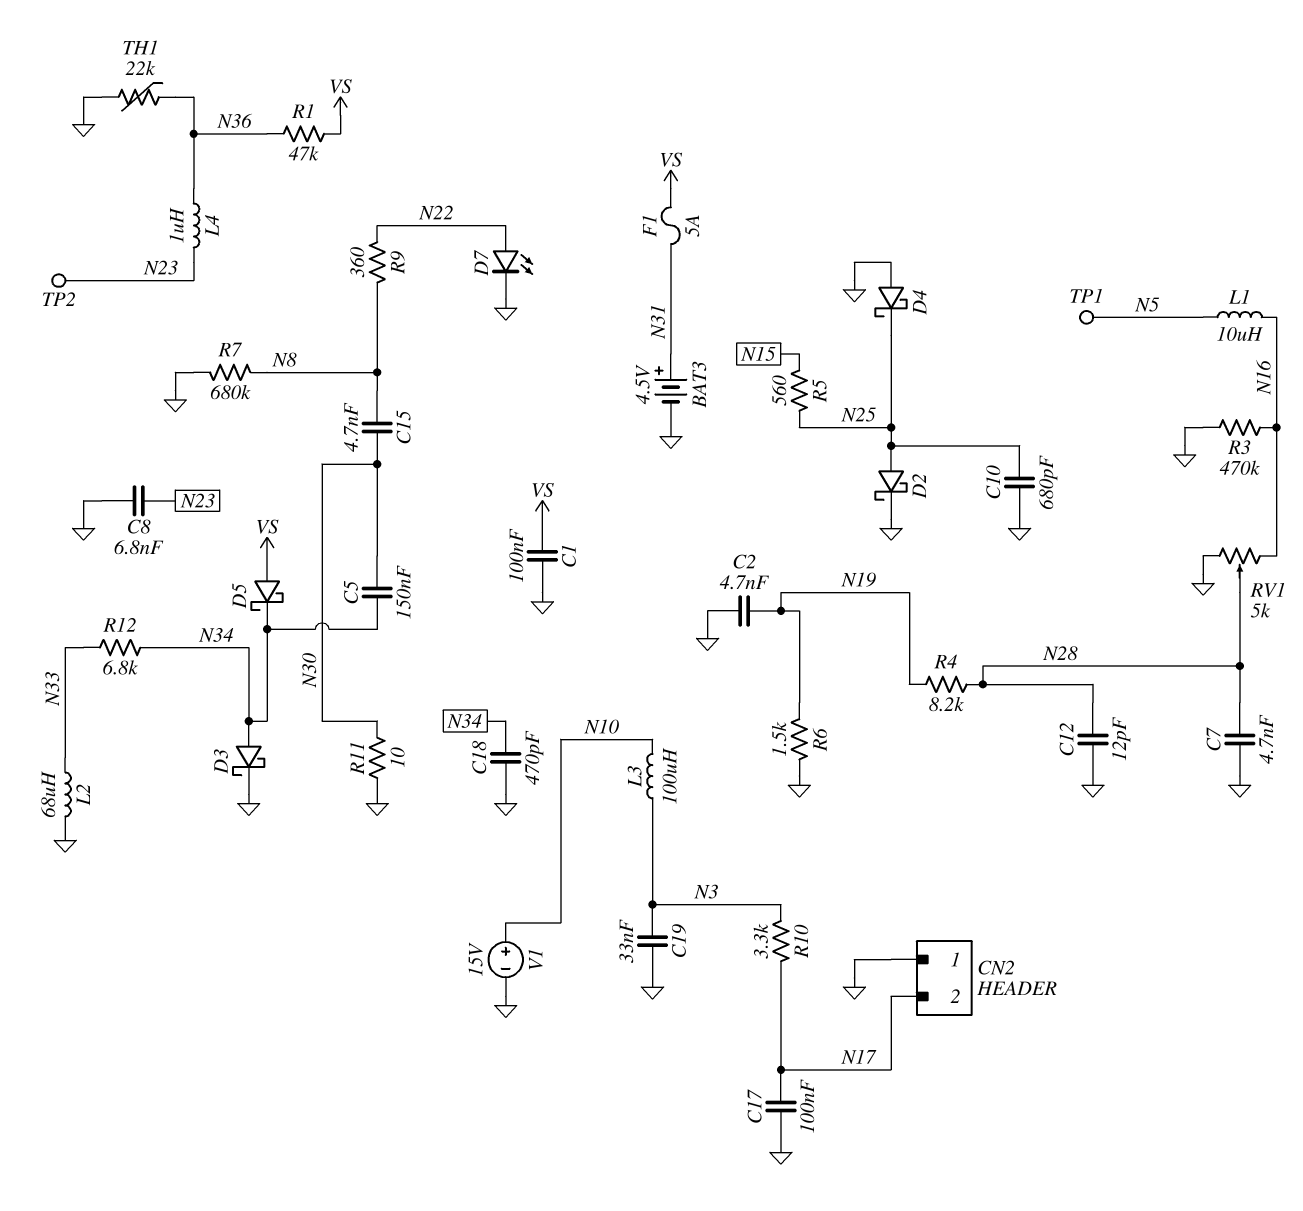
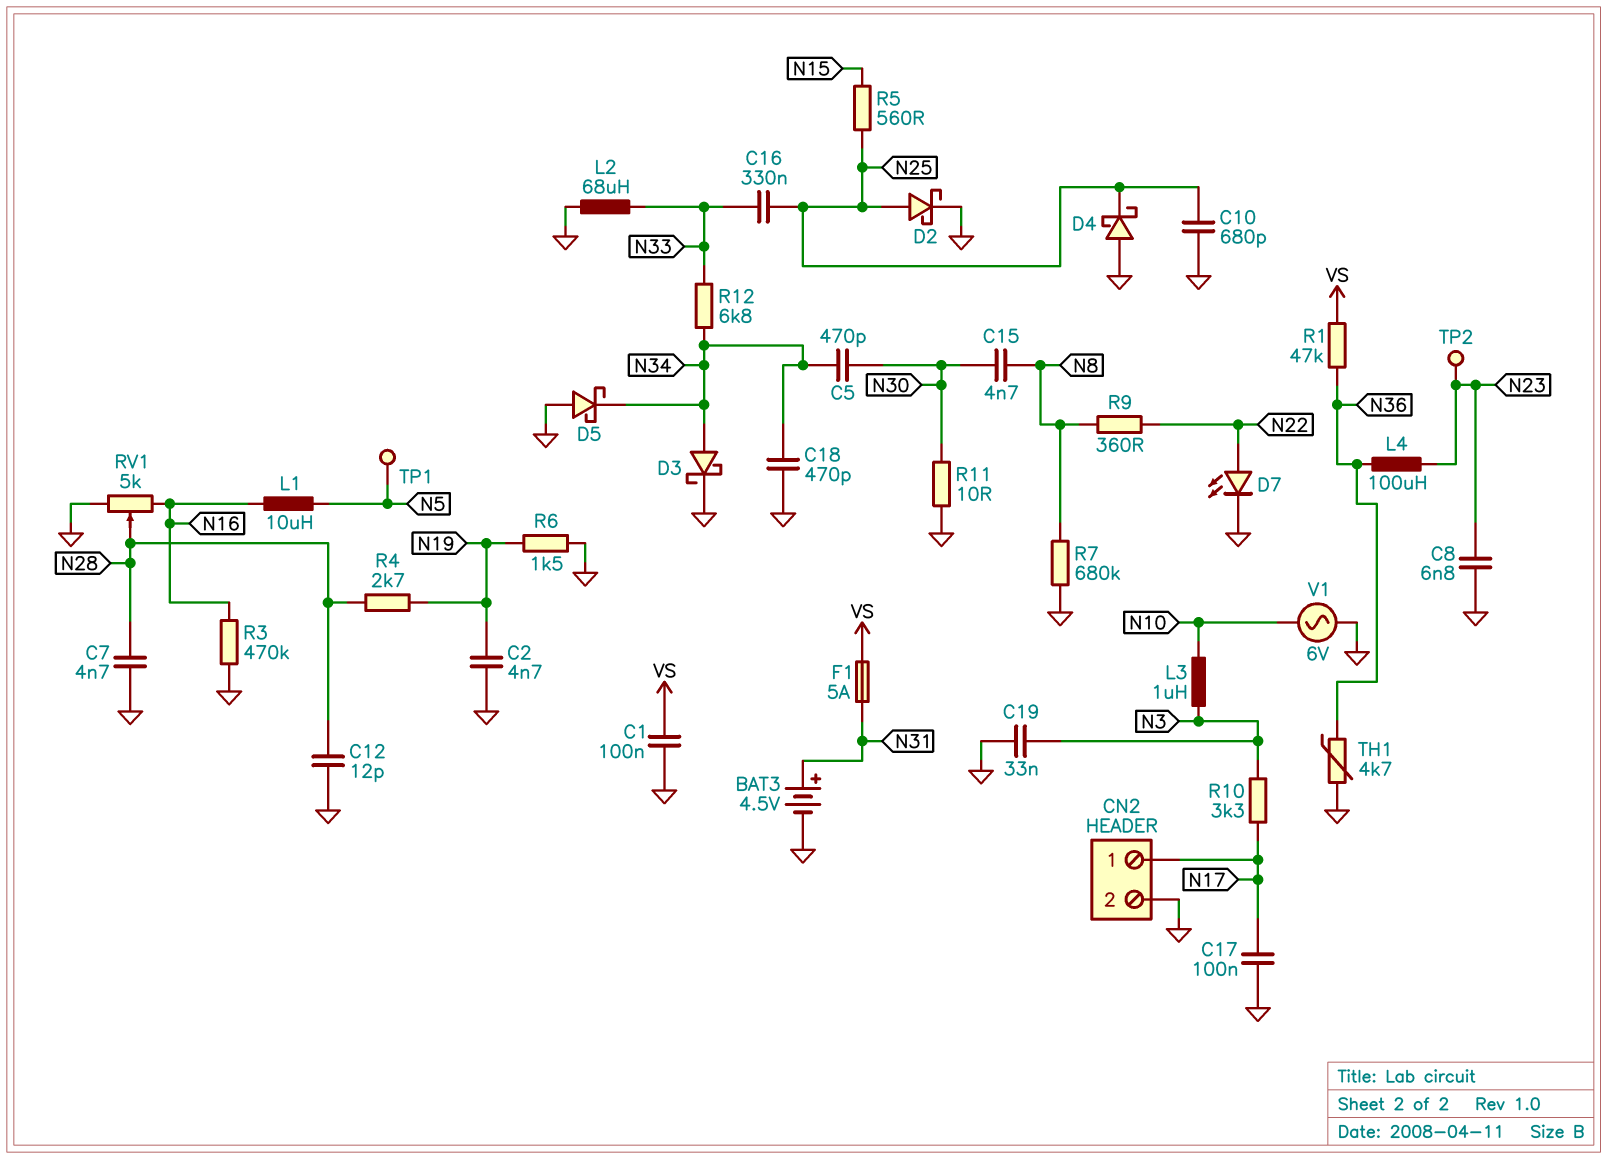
C5: 150nF (N30, N34) -> 470pF (N30, N34)
C16: none -> 330nF (N25, N33)
CN2 pin 1: GND -> N17
CN2 pin 2: N17 -> GND
D5: schottky (A VS, K N34) -> schottky (A GND, K N34)
L3: 100uH (N3, N10) -> 1uH (N3, N10)
L4: 1uH (N23, N36) -> 100uH (N23, N36)
R4: 8.2k (N19, N28) -> 2.7k (N19, N28)
TH1: 22k (GND, N36) -> 4.7k (GND, N36)
V1: 15V (plus N10, minus GND) -> AC 6V (GND, N10)

